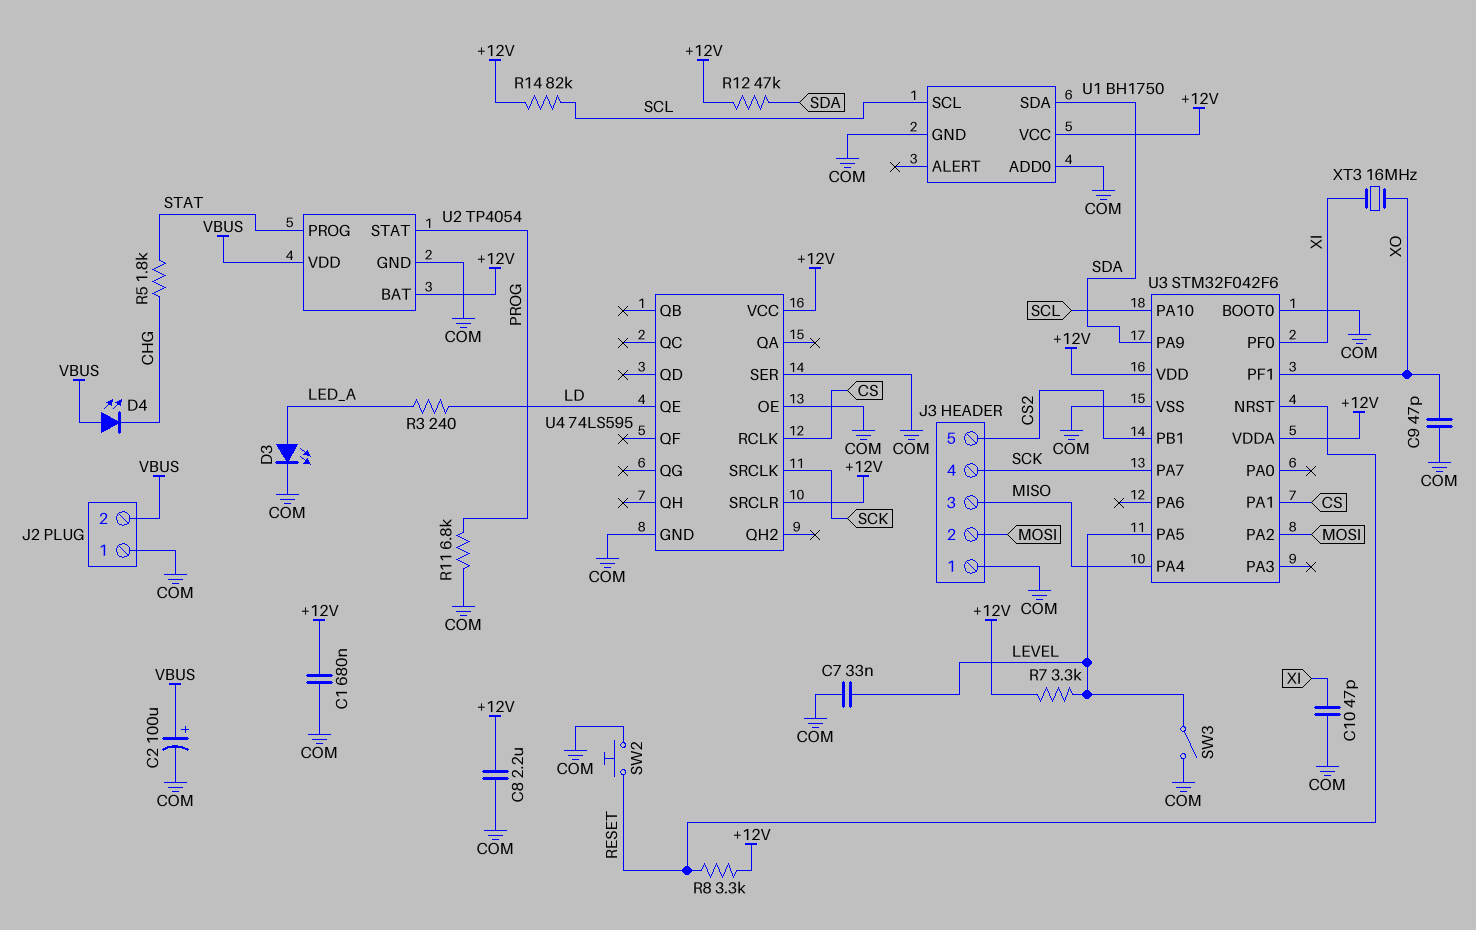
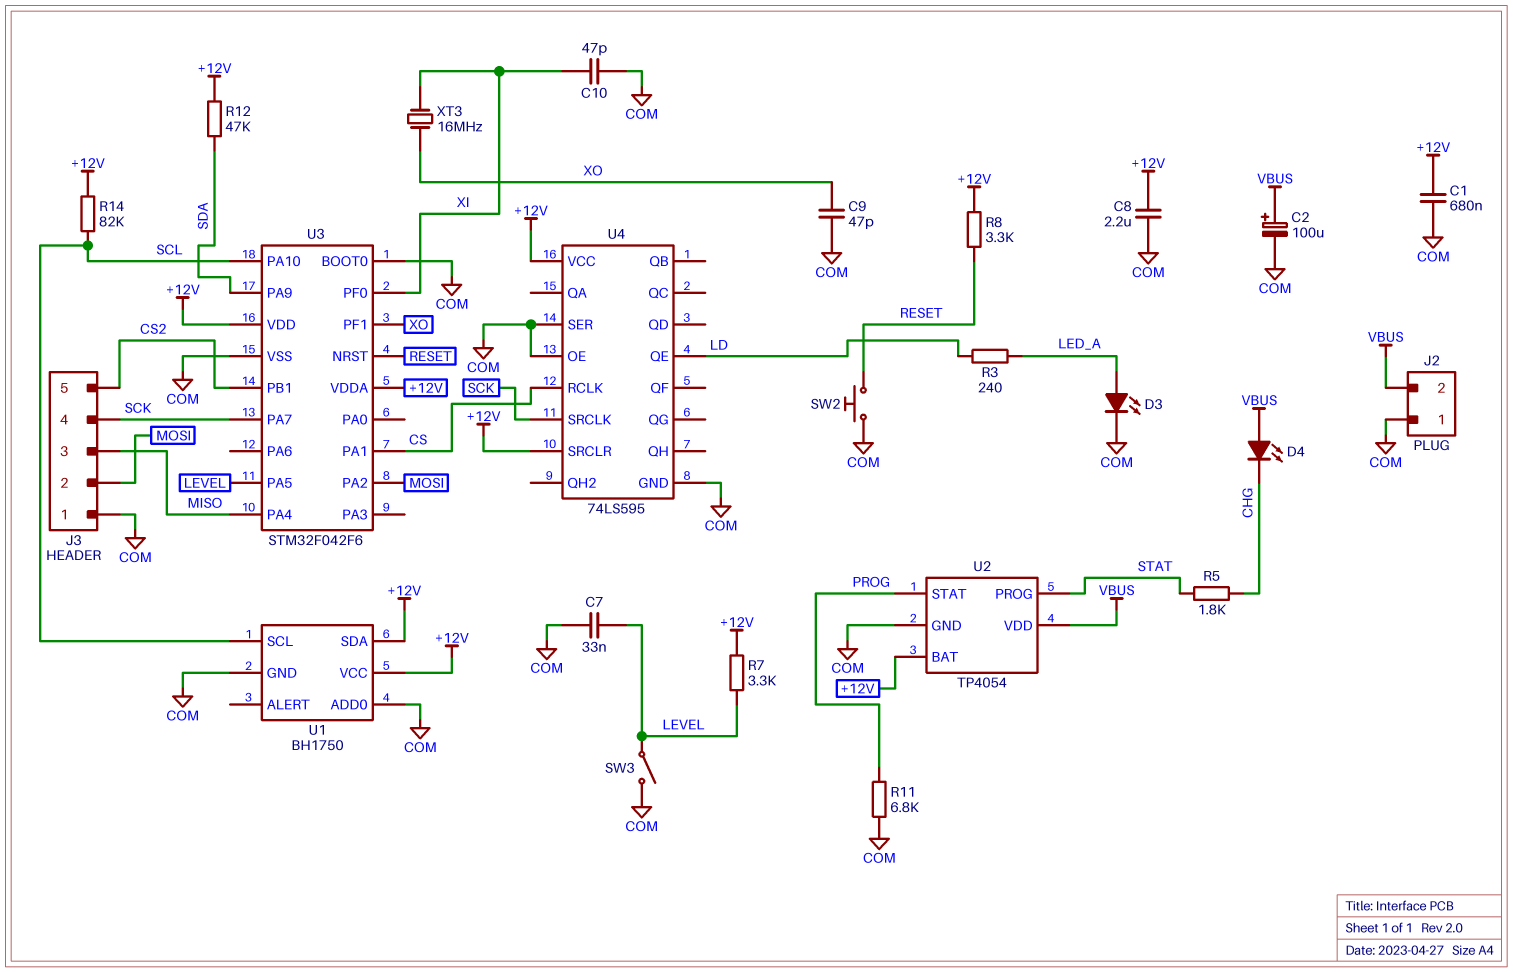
U1 pin SDA: SDA -> +12V

